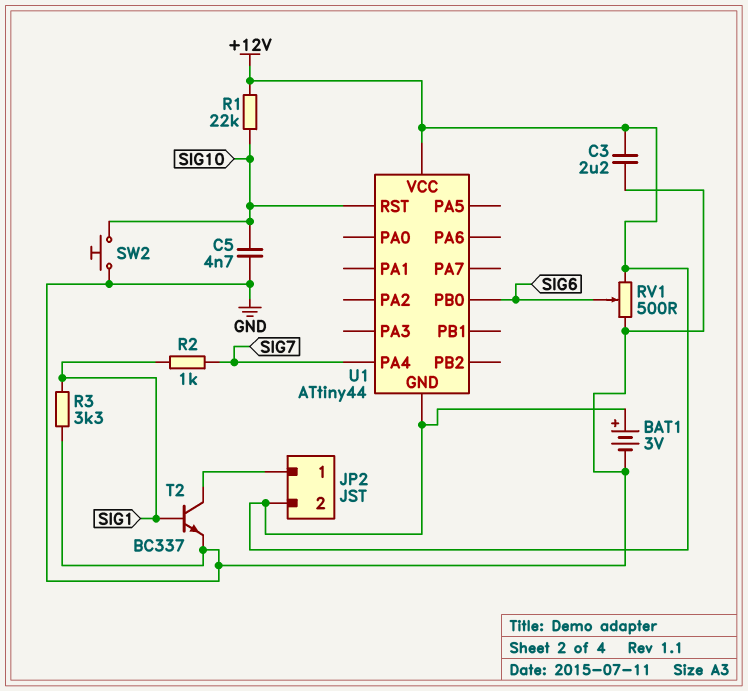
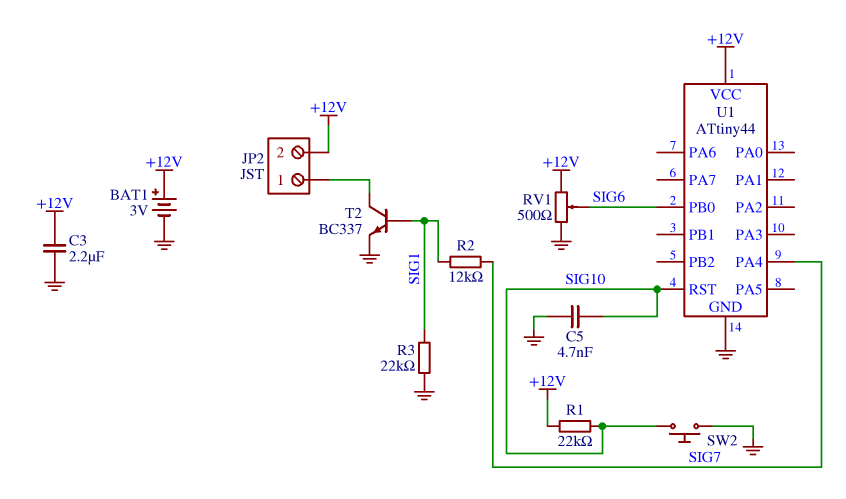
R2: 1k (SIG1, SIG7) -> 12k (SIG1, SIG7)
R3: 3.3k (GND, SIG1) -> 22k (GND, SIG1)
U1 pin GND: +12V -> GND

